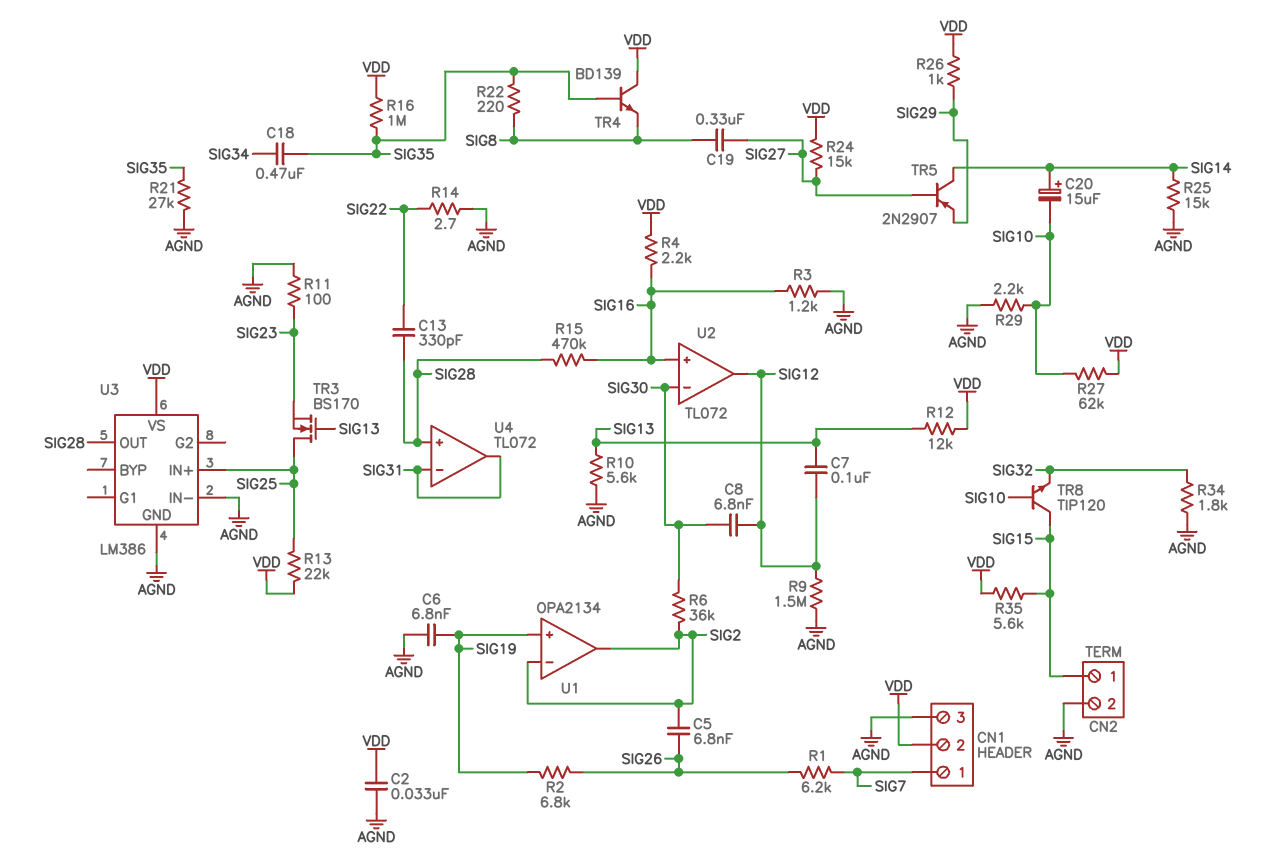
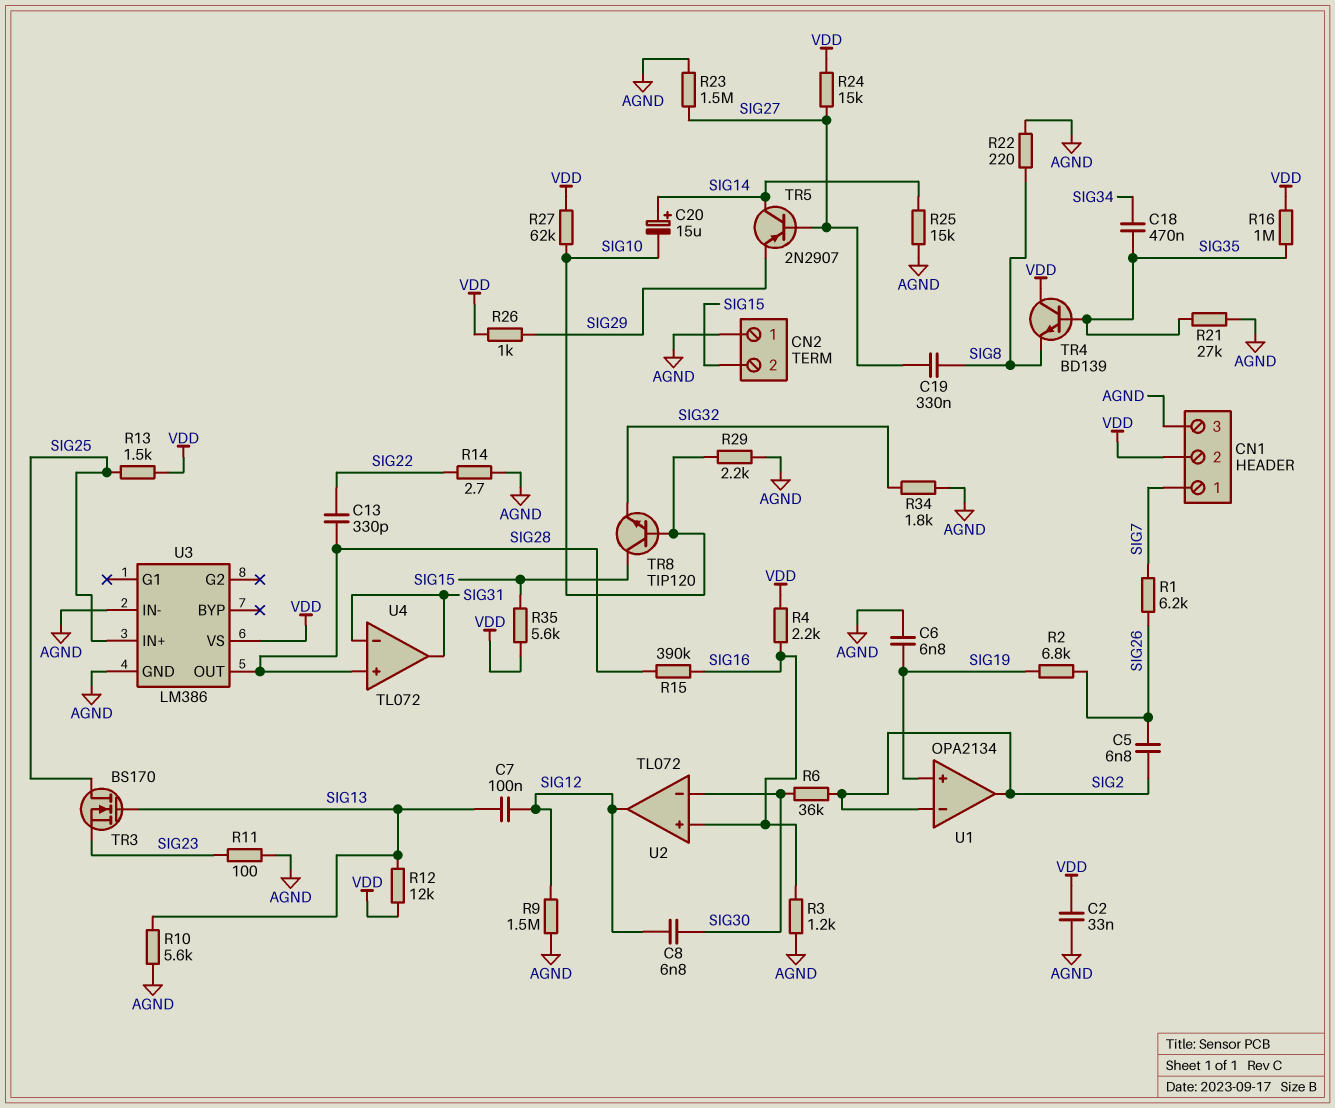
CN2 pin 1: SIG15 -> AGND
CN2 pin 2: AGND -> SIG15
R13: 22k (SIG25, VDD) -> 1.5k (SIG25, VDD)
R15: 470k (SIG16, SIG28) -> 390k (SIG16, SIG28)
R22: 220 (SIG8, SIG35) -> 220 (AGND, SIG8)
R23: none -> 1.5M (AGND, SIG27)

